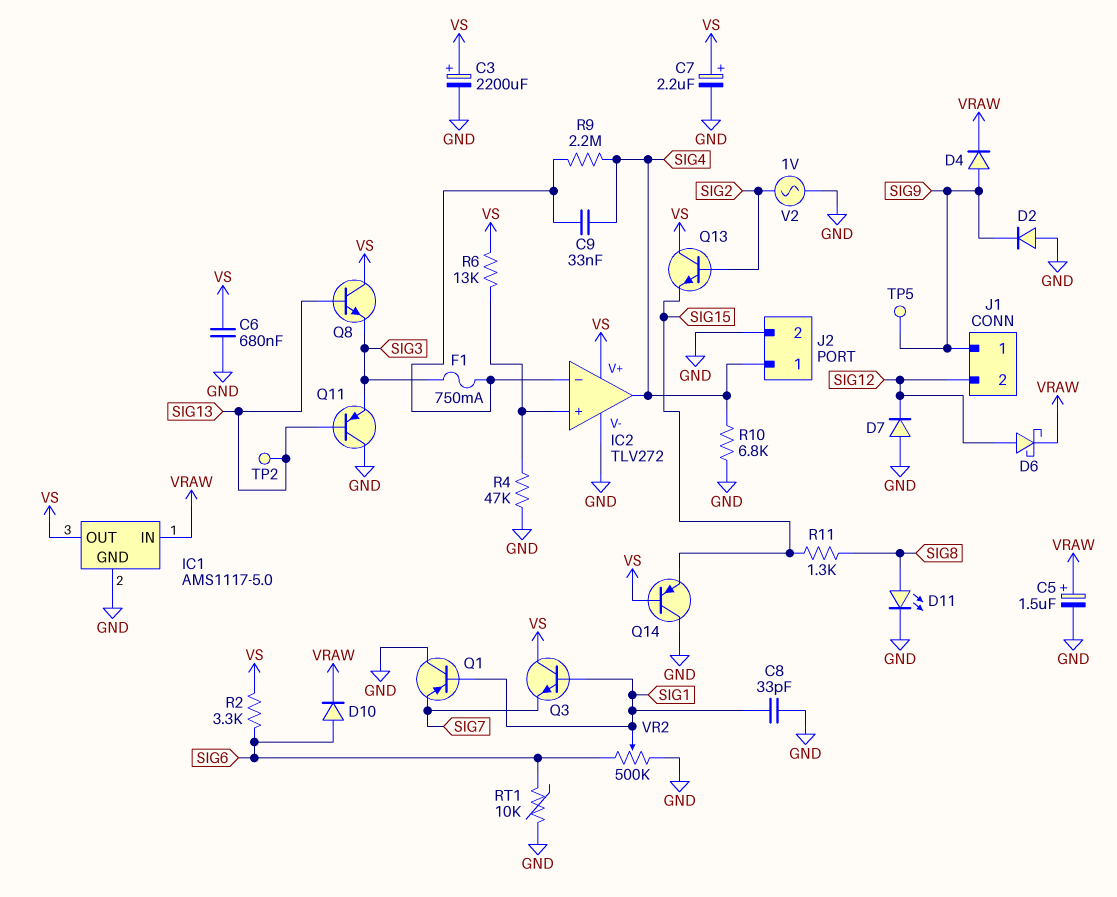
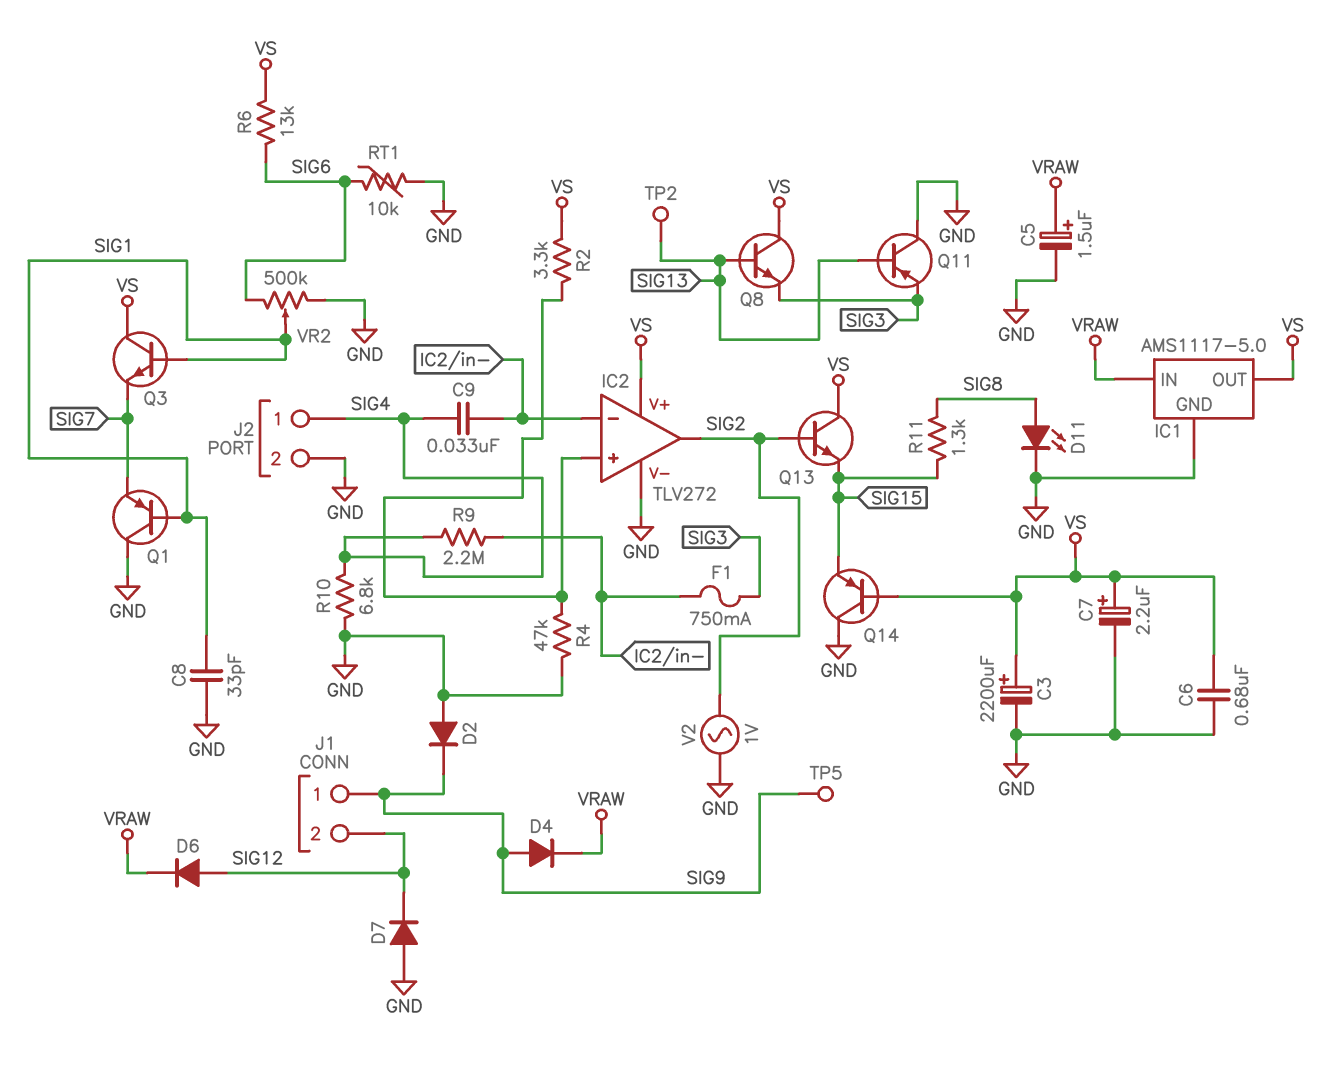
D6: schottky (A SIG12, K VRAW) -> diode (A SIG12, K VRAW)
D10: diode (A SIG6, K VRAW) -> none
IC2 pin out: SIG4 -> SIG2
R2: 3.3k (SIG6, VS) -> 3.3k (IC2/in+, VS)
R6: 13k (IC2/in+, VS) -> 13k (SIG6, VS)

